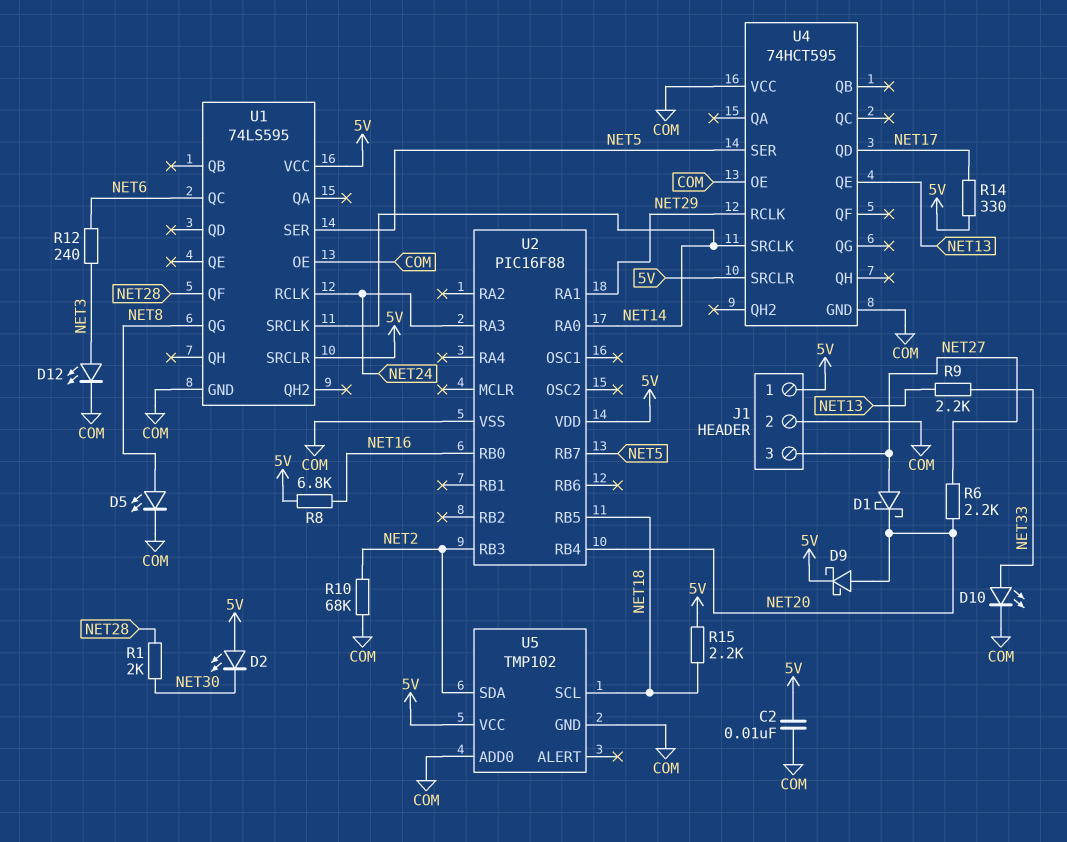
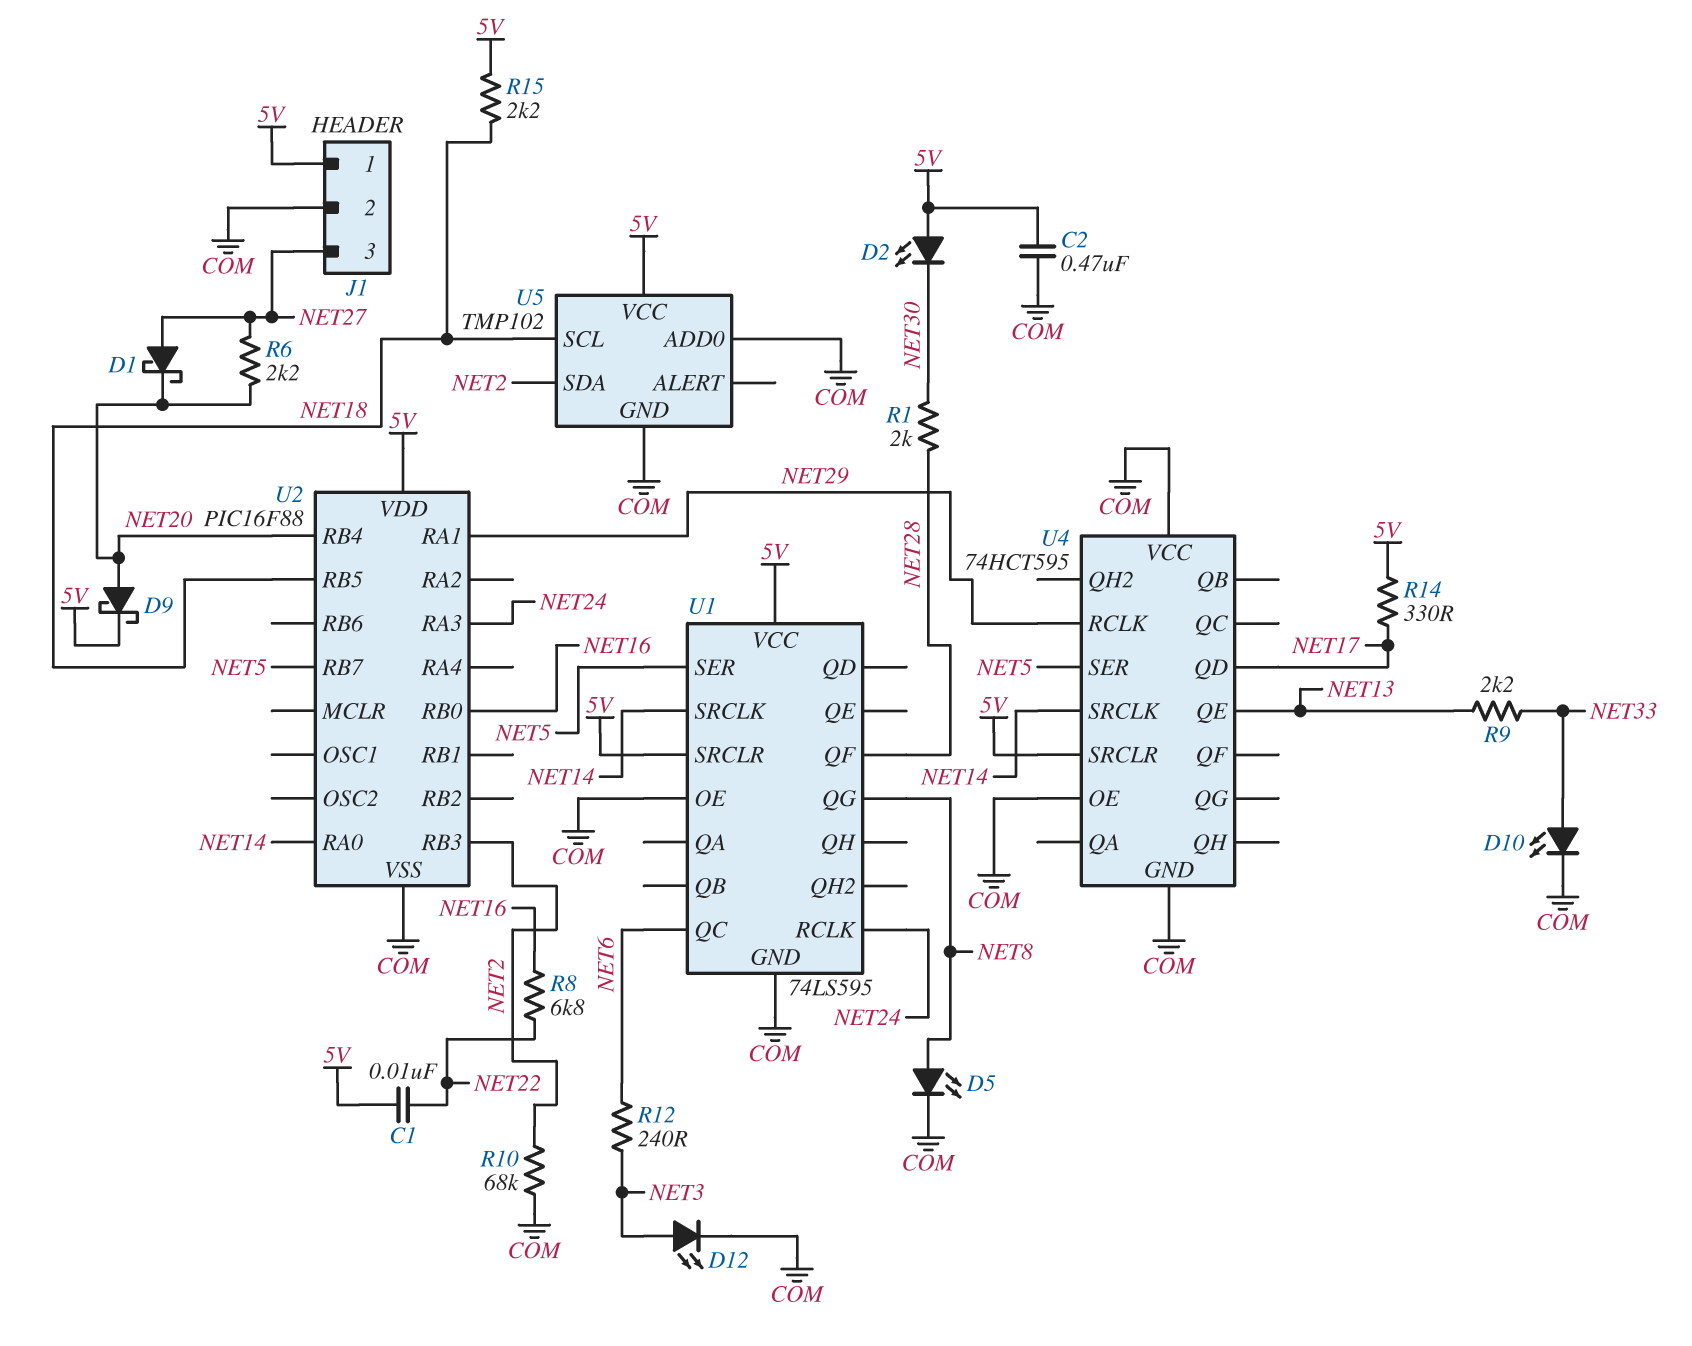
C1: none -> 10nF (5V, NET22)
C2: 10nF (5V, COM) -> 470nF (5V, COM)
R8: 6.8k (5V, NET16) -> 6.8k (NET16, NET22)

